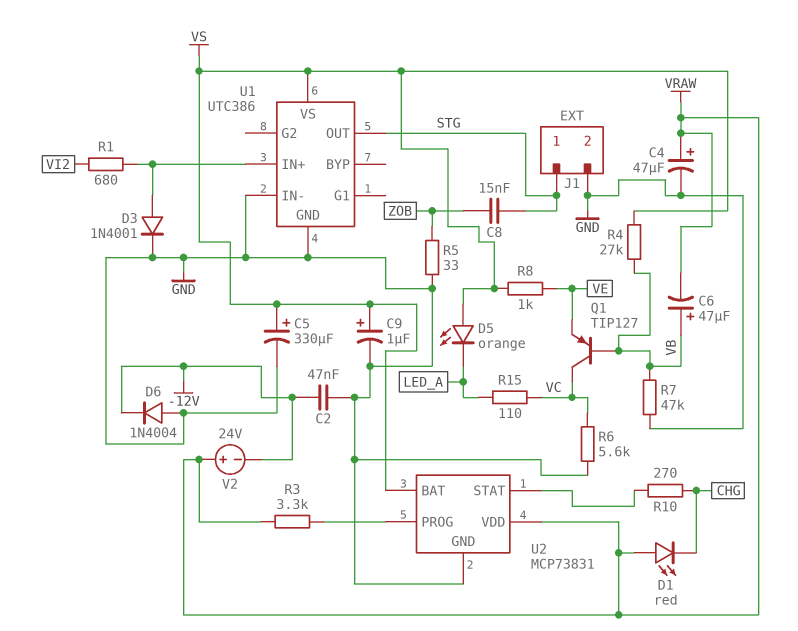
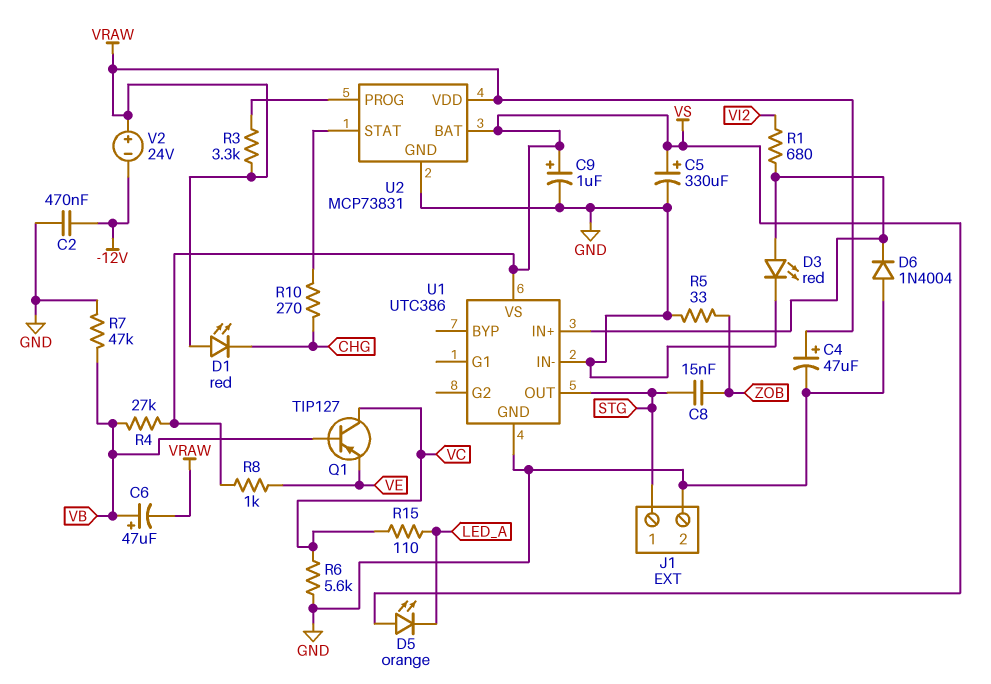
C2: 47nF (-12V, GND) -> 470nF (-12V, GND)
D3: diode 1N4001 (A U1/IN+, K GND) -> LED red (A U1/IN+, K GND)
D6: diode 1N4004 (A GND, K -12V) -> diode 1N4004 (A GND, K U1/IN+)

